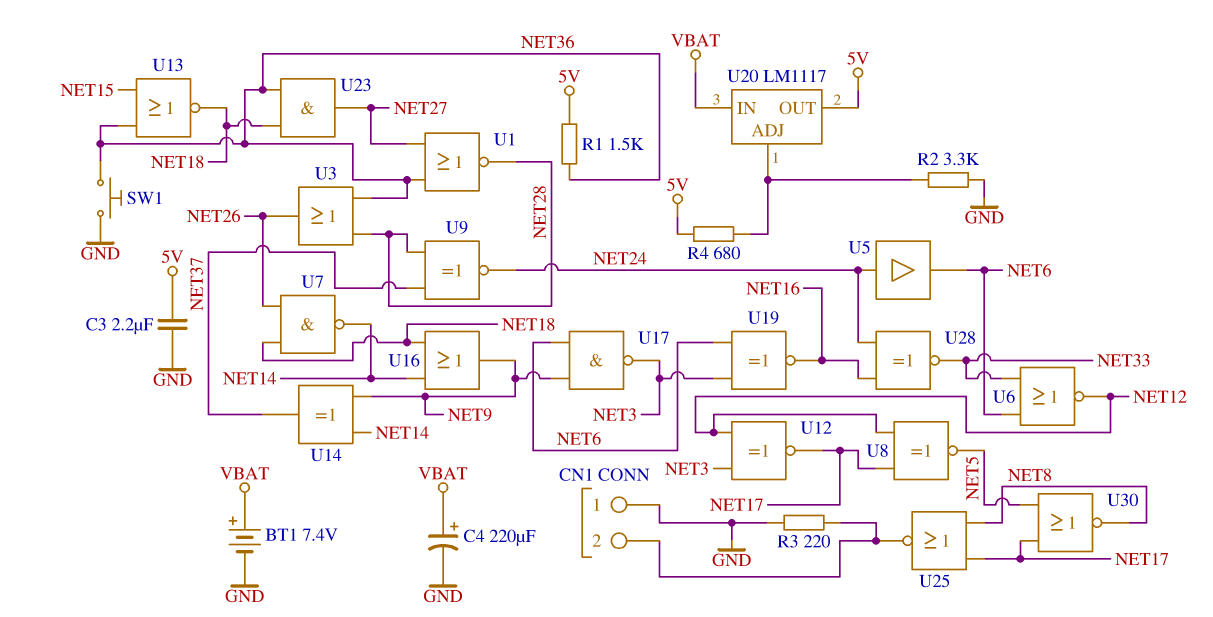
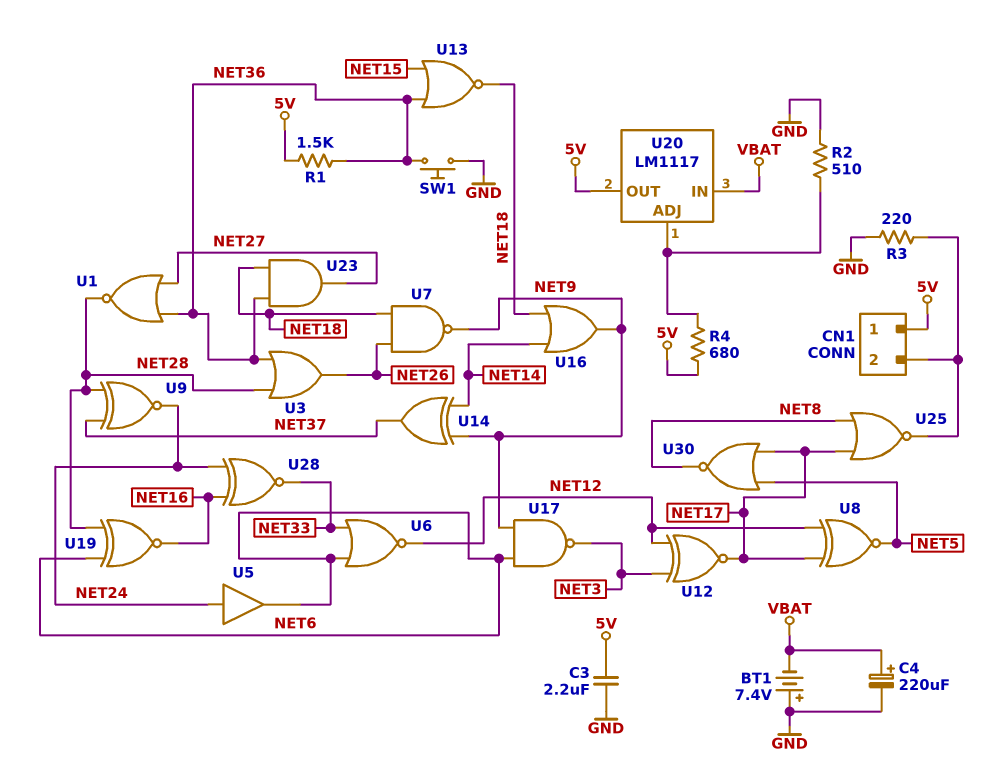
BT1: 7.4V (plus VBAT, minus GND) -> 7.4V (plus GND, minus VBAT)
CN1 pin 1: GND -> 5V
R2: 3.3k (GND, U20/ADJ) -> 510 (GND, U20/ADJ)
U7: NAND (in NET18, in NET26, out NET14) -> NAND (in NET18, in NET26, out NET9)
U19: XNOR (in NET3, in NET6, out NET16) -> XNOR (in NET6, in NET28, out NET16)

